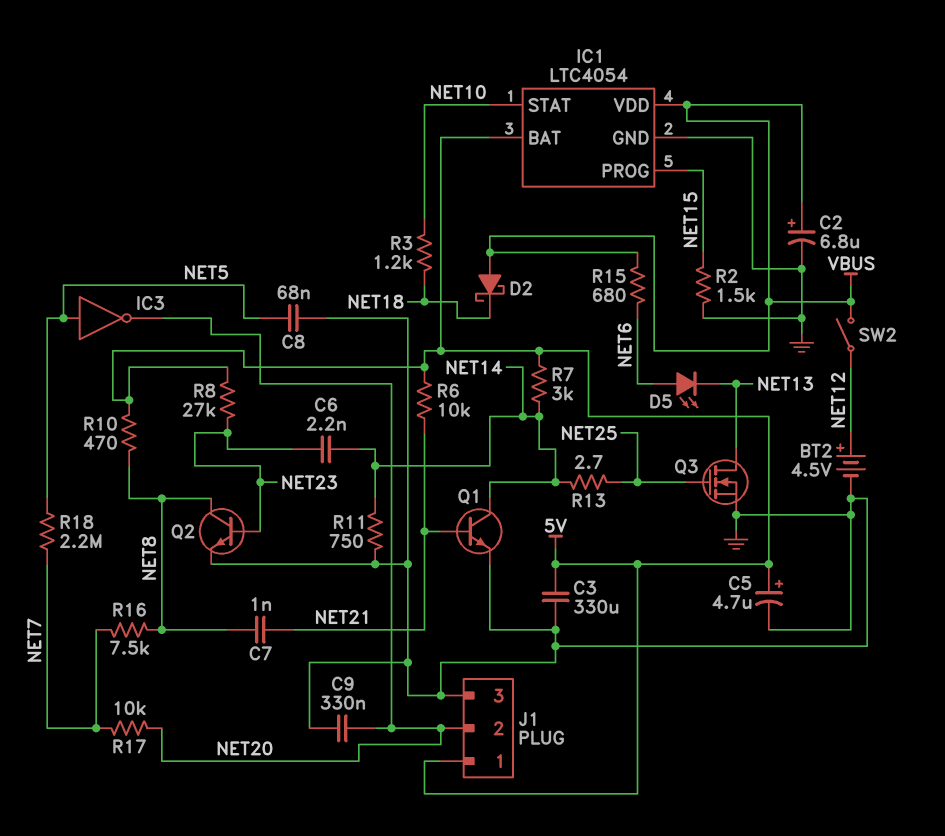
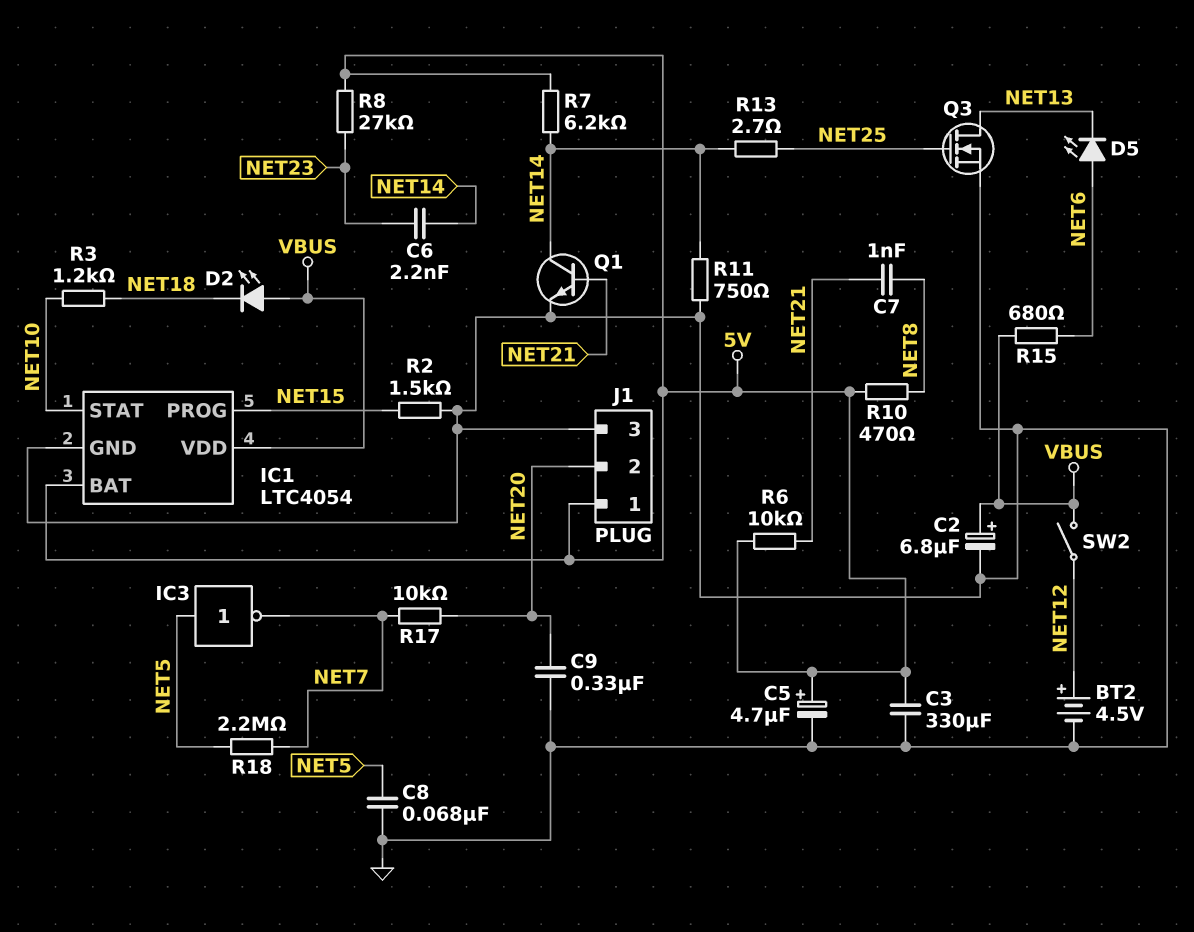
D2: schottky (A VBUS, K NET18) -> LED (A VBUS, K NET18)
IC3: NOT (in NET5, out NET20) -> NOT (in NET5, out NET7)
Q2: NPN (B NET23, C NET8, E GND) -> none
R7: 3k (5V, NET14) -> 6.2k (5V, NET14)
R16: 7.5k (NET7, NET8) -> none

